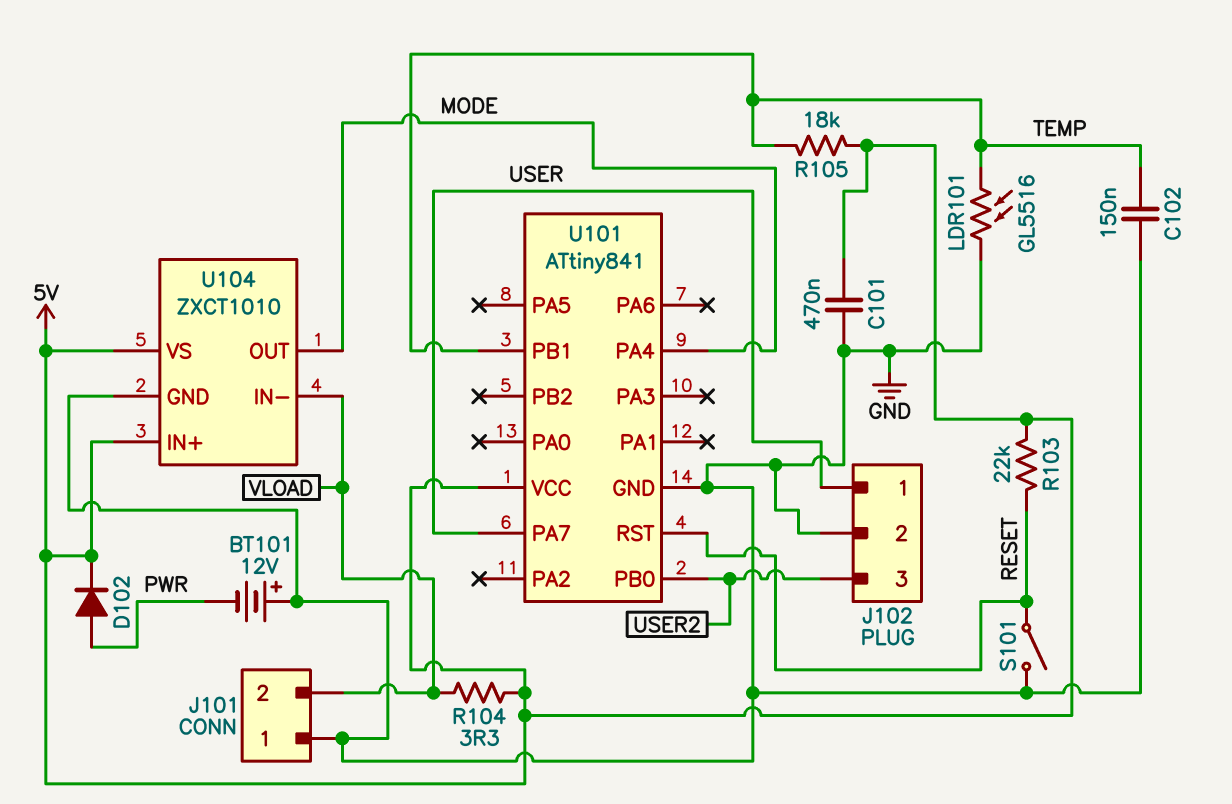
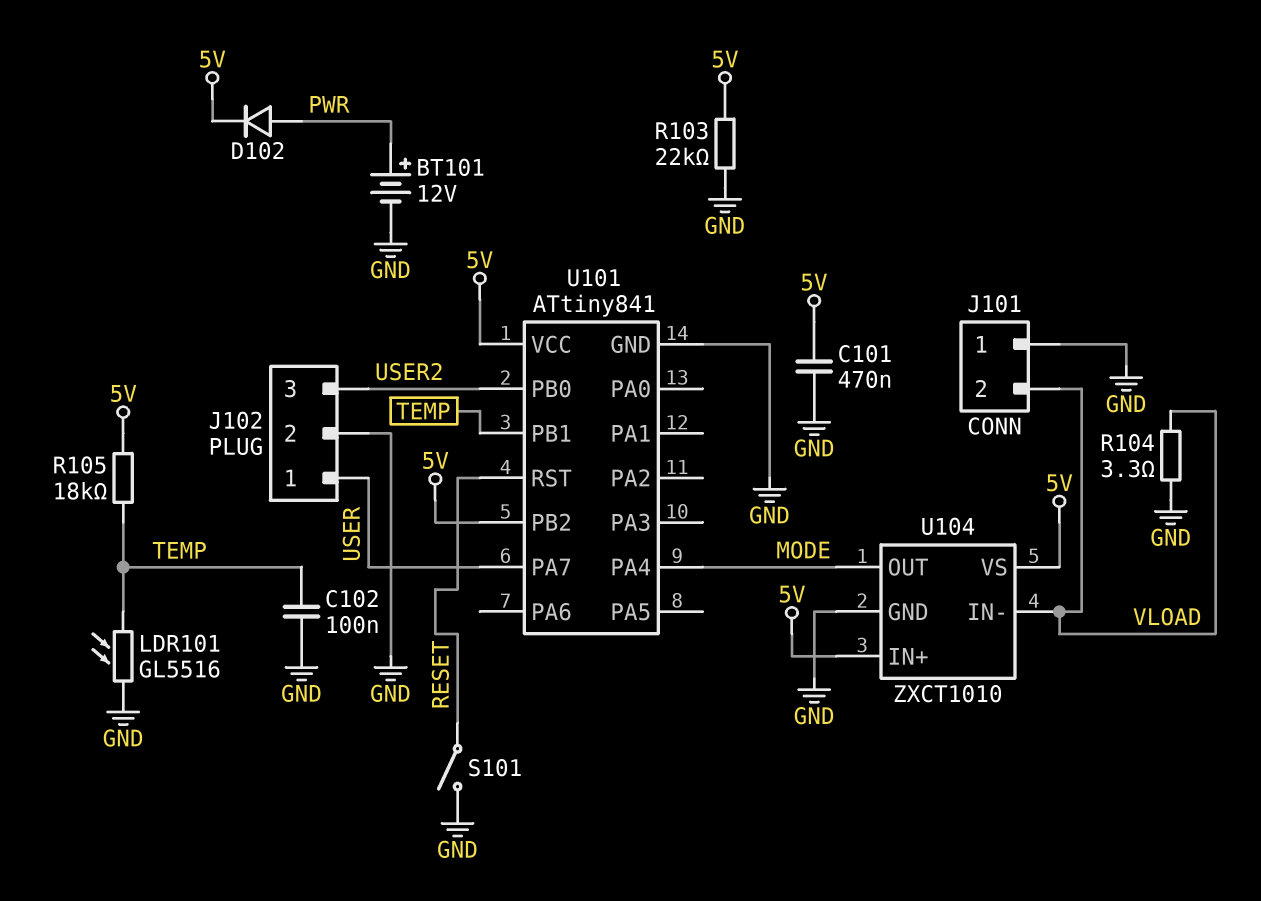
BT101: 12V (plus GND, minus PWR) -> 12V (plus PWR, minus GND)
C102: 150nF (GND, TEMP) -> 100nF (GND, TEMP)
R103: 22k (5V, RESET) -> 22k (5V, GND)
R104: 3.3 (5V, VLOAD) -> 3.3 (GND, VLOAD)
U101 pin PB2: none -> 5V

